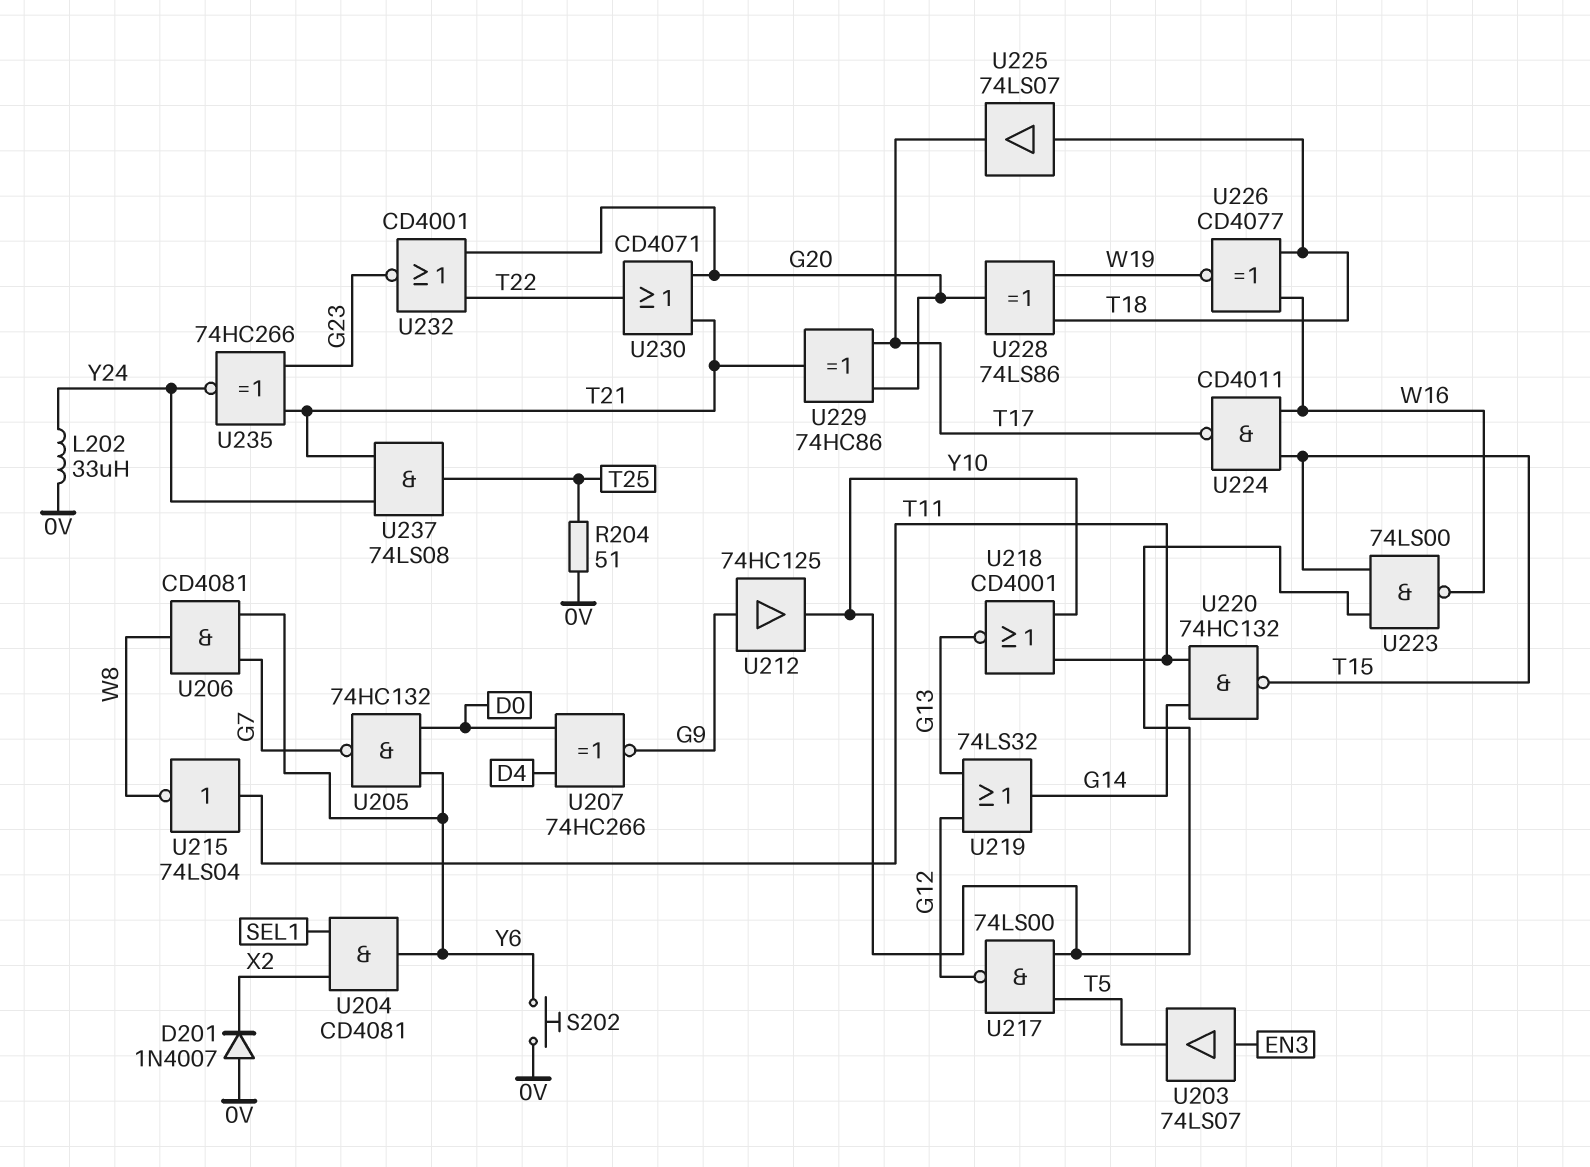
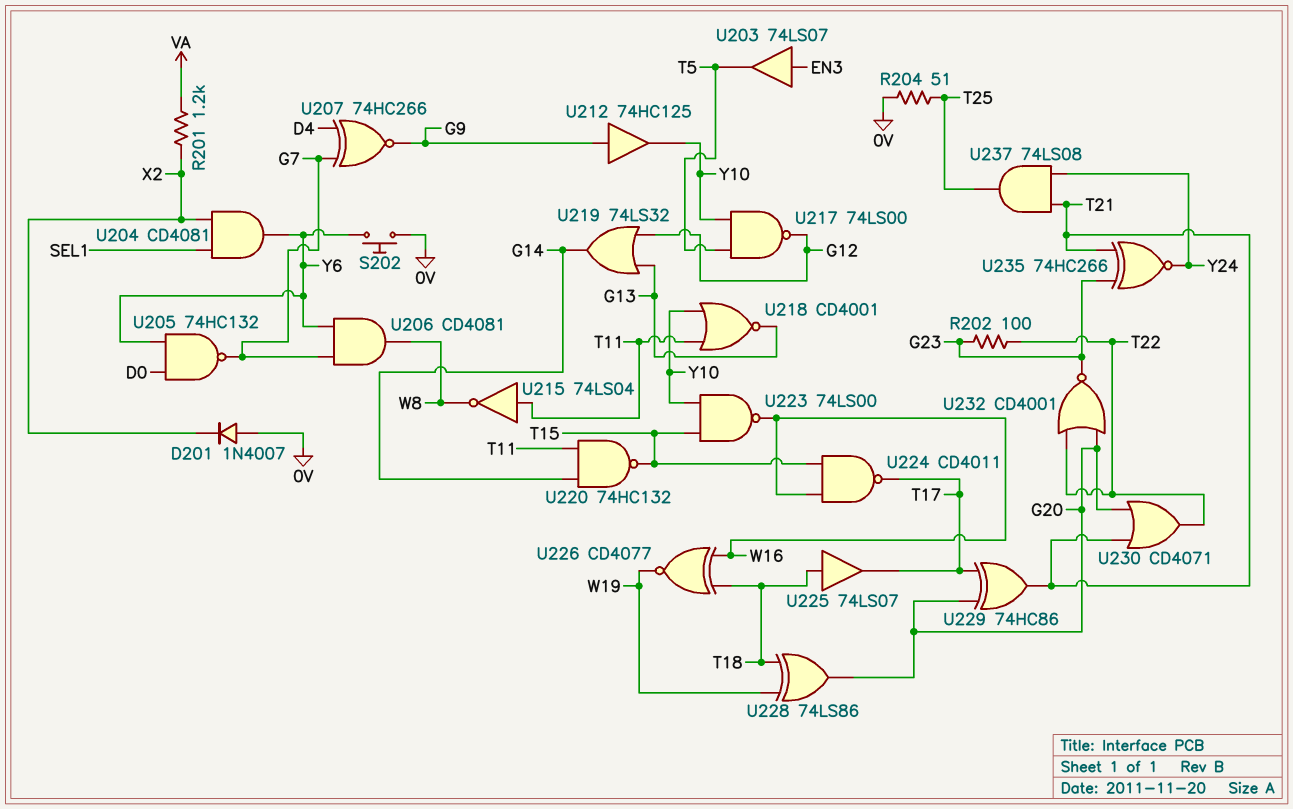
L202: 33uH (0V, Y24) -> none
R201: none -> 1.2k (VA, X2)
R202: none -> 100 (G23, T22)
U207: XNOR 74HC266 (in D0, in D4, out G9) -> XNOR 74HC266 (in D4, in G7, out G9)

